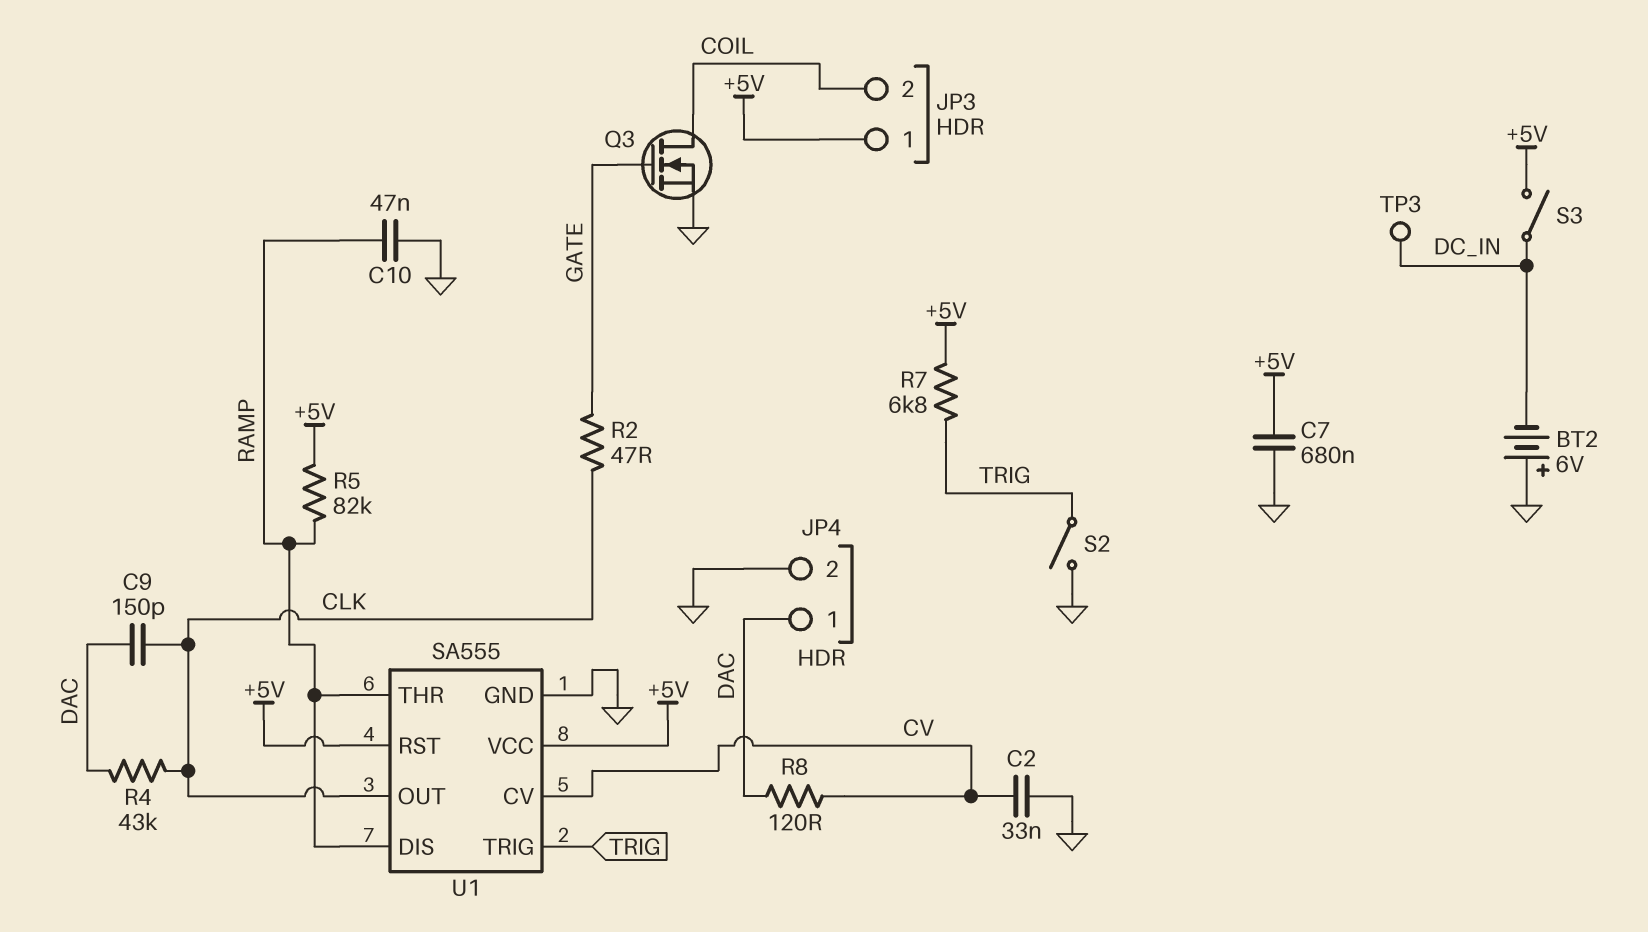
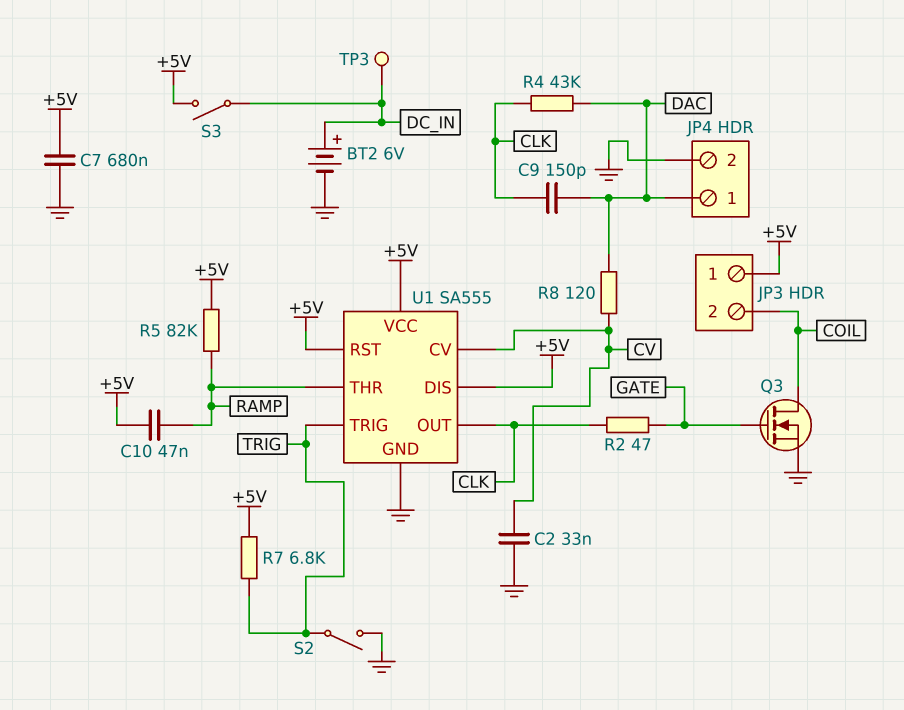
BT2: 6V (plus GND, minus DC_IN) -> 6V (plus DC_IN, minus GND)
C10: 47nF (GND, RAMP) -> 47nF (+5V, RAMP)
U1 pin DIS: RAMP -> +5V

